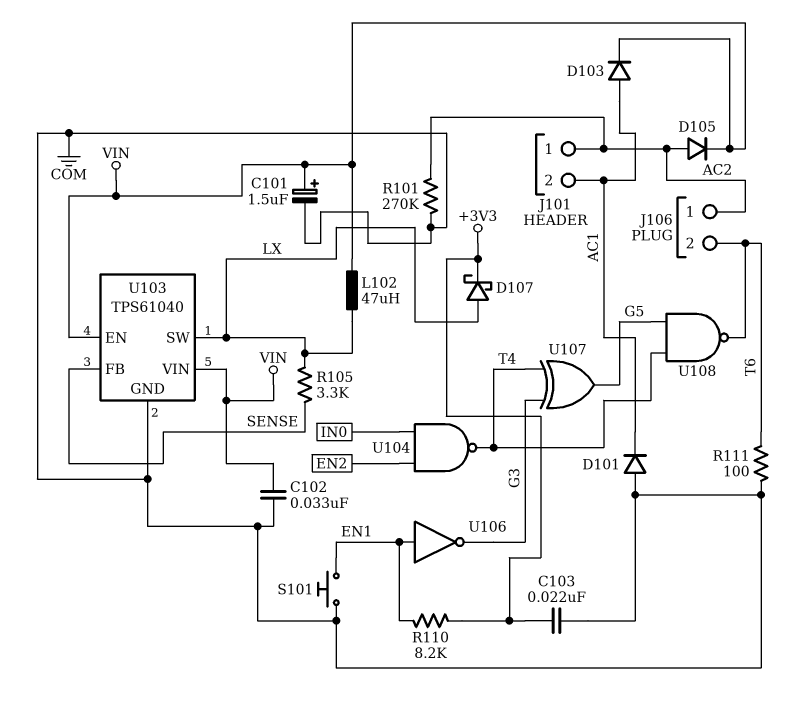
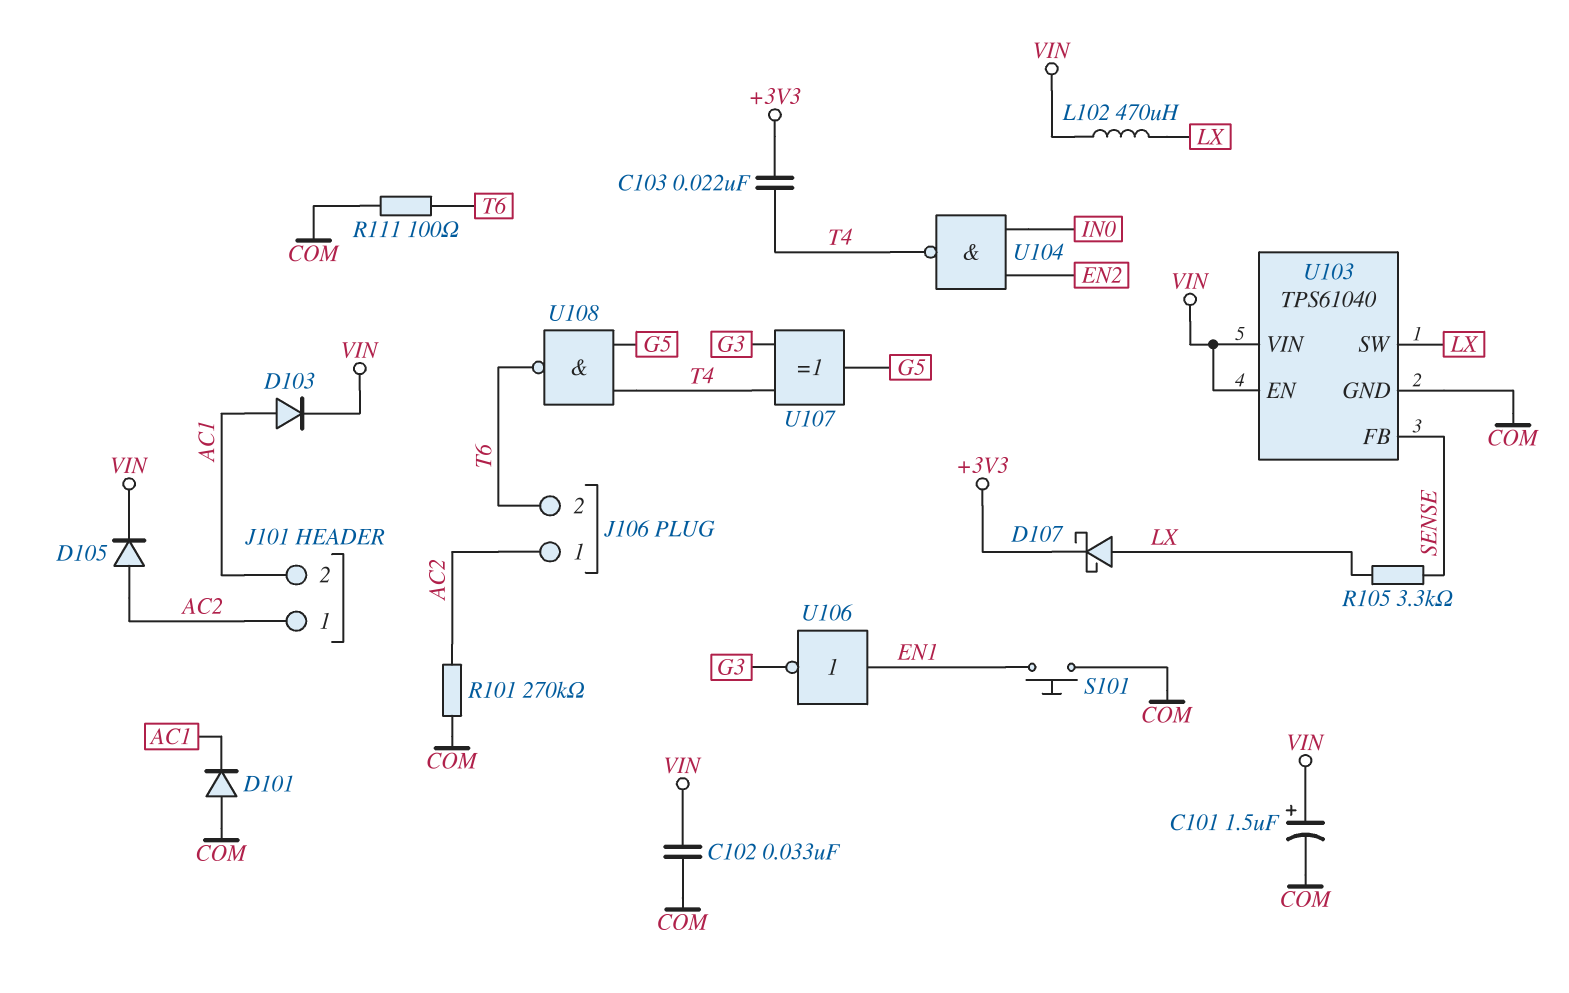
C103: 22nF (+3V3, COM) -> 22nF (+3V3, T4)
L102: 47uH (LX, VIN) -> 470uH (LX, VIN)
R110: 8.2k (+3V3, EN1) -> none

